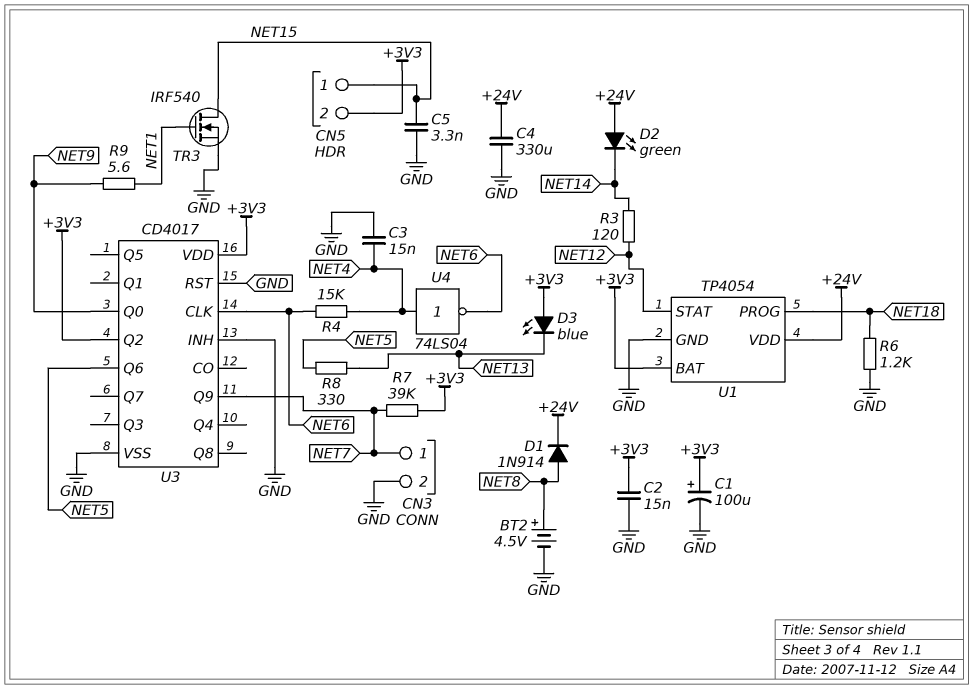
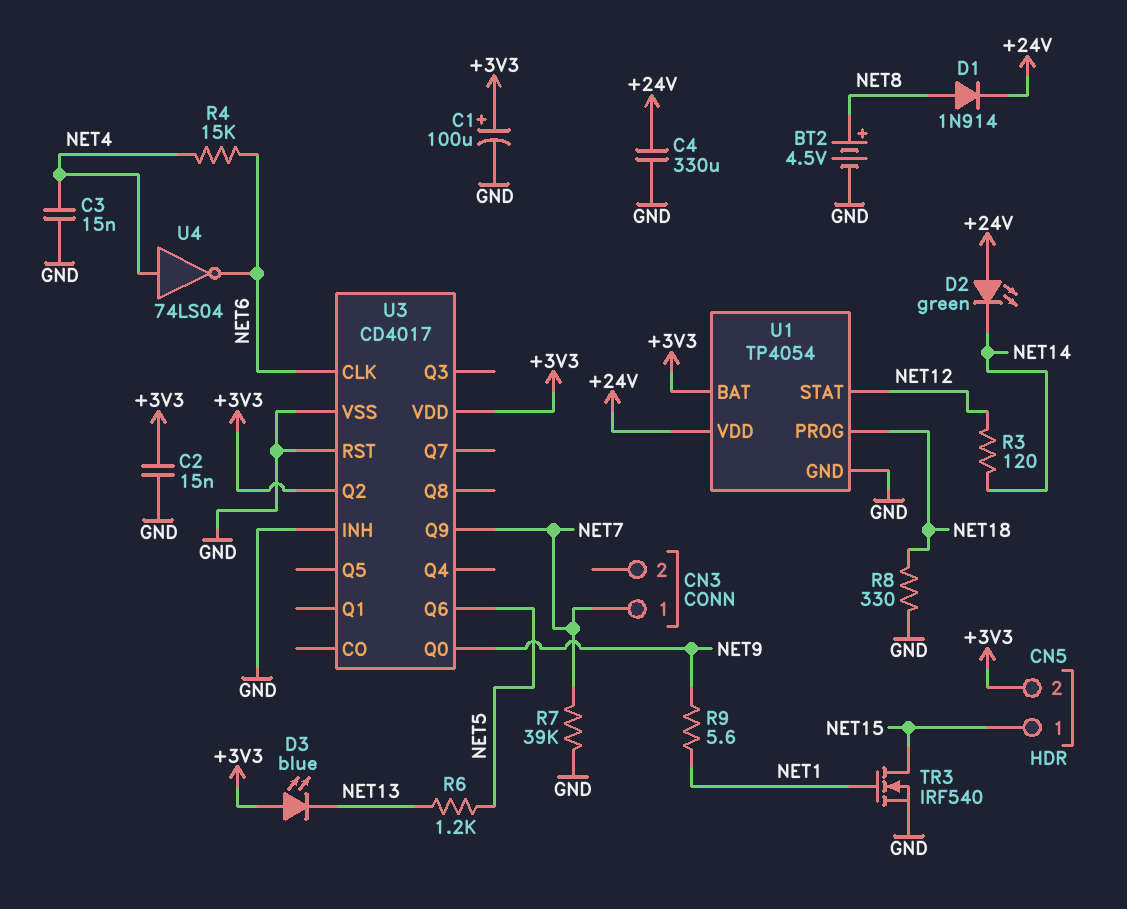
C5: 3.3nF (GND, NET15) -> none
CN3 pin 2: GND -> none
R6: 1.2k (GND, NET18) -> 1.2k (NET5, NET13)
R7: 39k (+3V3, NET7) -> 39k (GND, NET7)
R8: 330 (NET5, NET13) -> 330 (GND, NET18)

